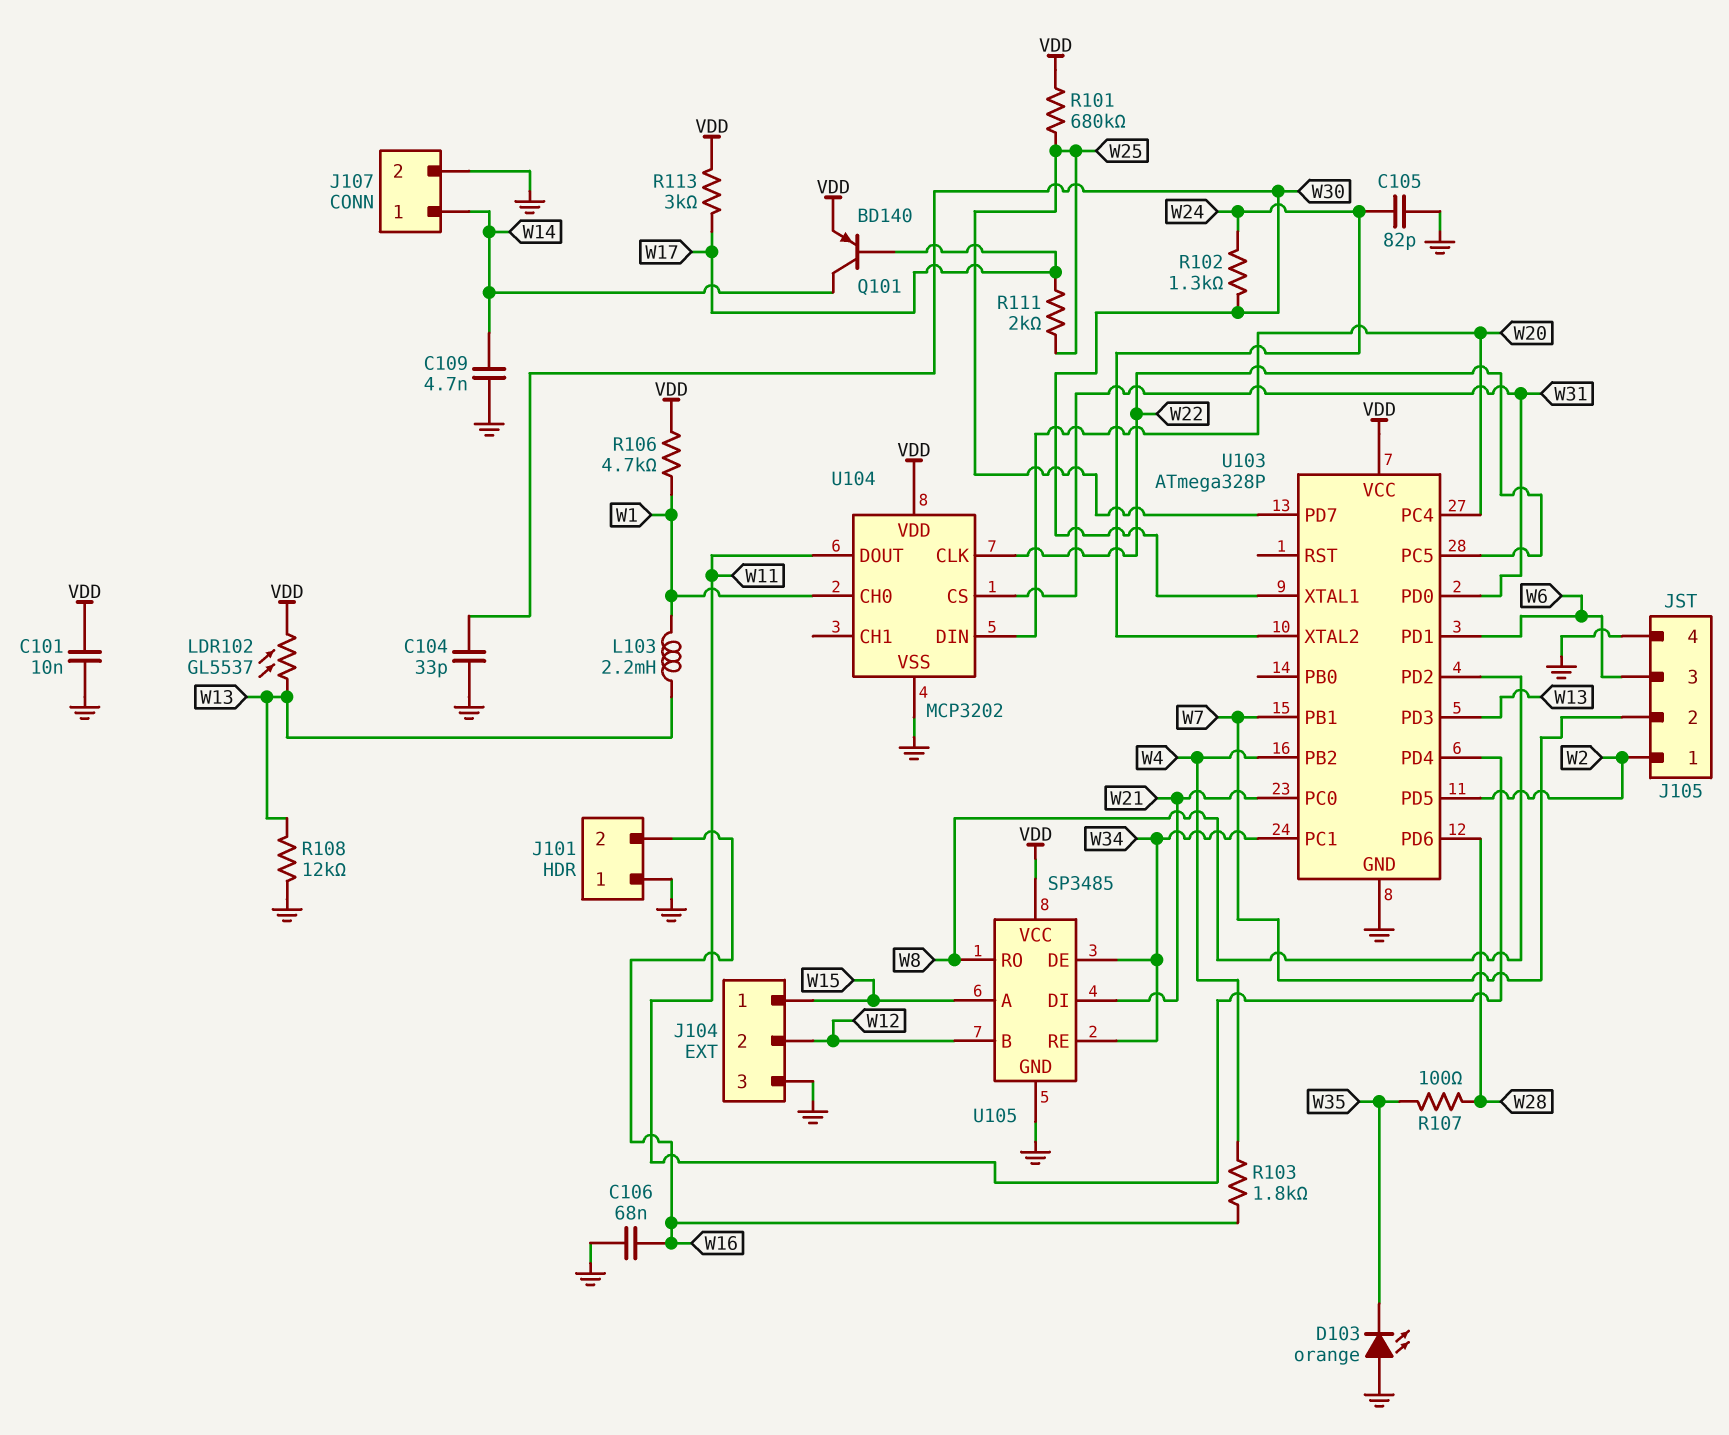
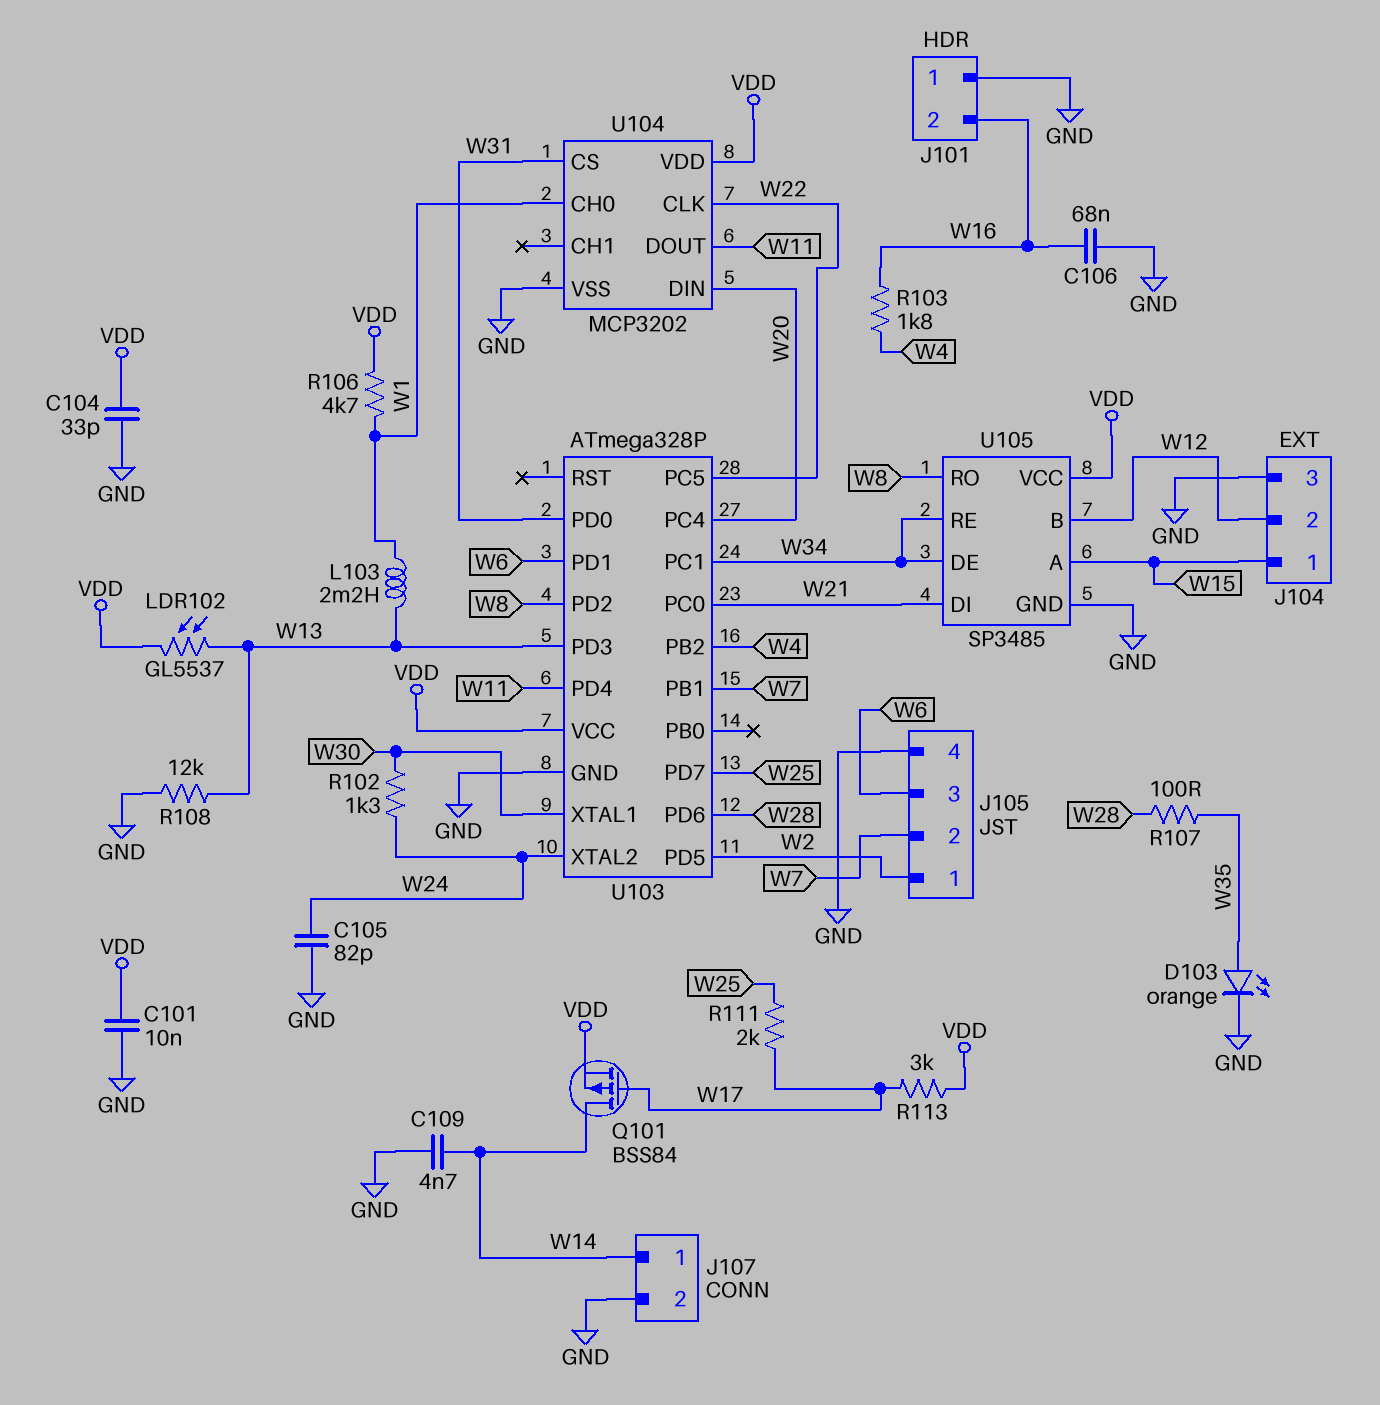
C104: 33pF (GND, W30) -> 33pF (GND, VDD)
D103: LED orange (A GND, K W35) -> LED orange (A W35, K GND)
Q101: PNP BD140 (B W17, C W14, E VDD) -> PMOS BSS84 (G W17, D W14, S VDD)
R101: 680k (VDD, W25) -> none

